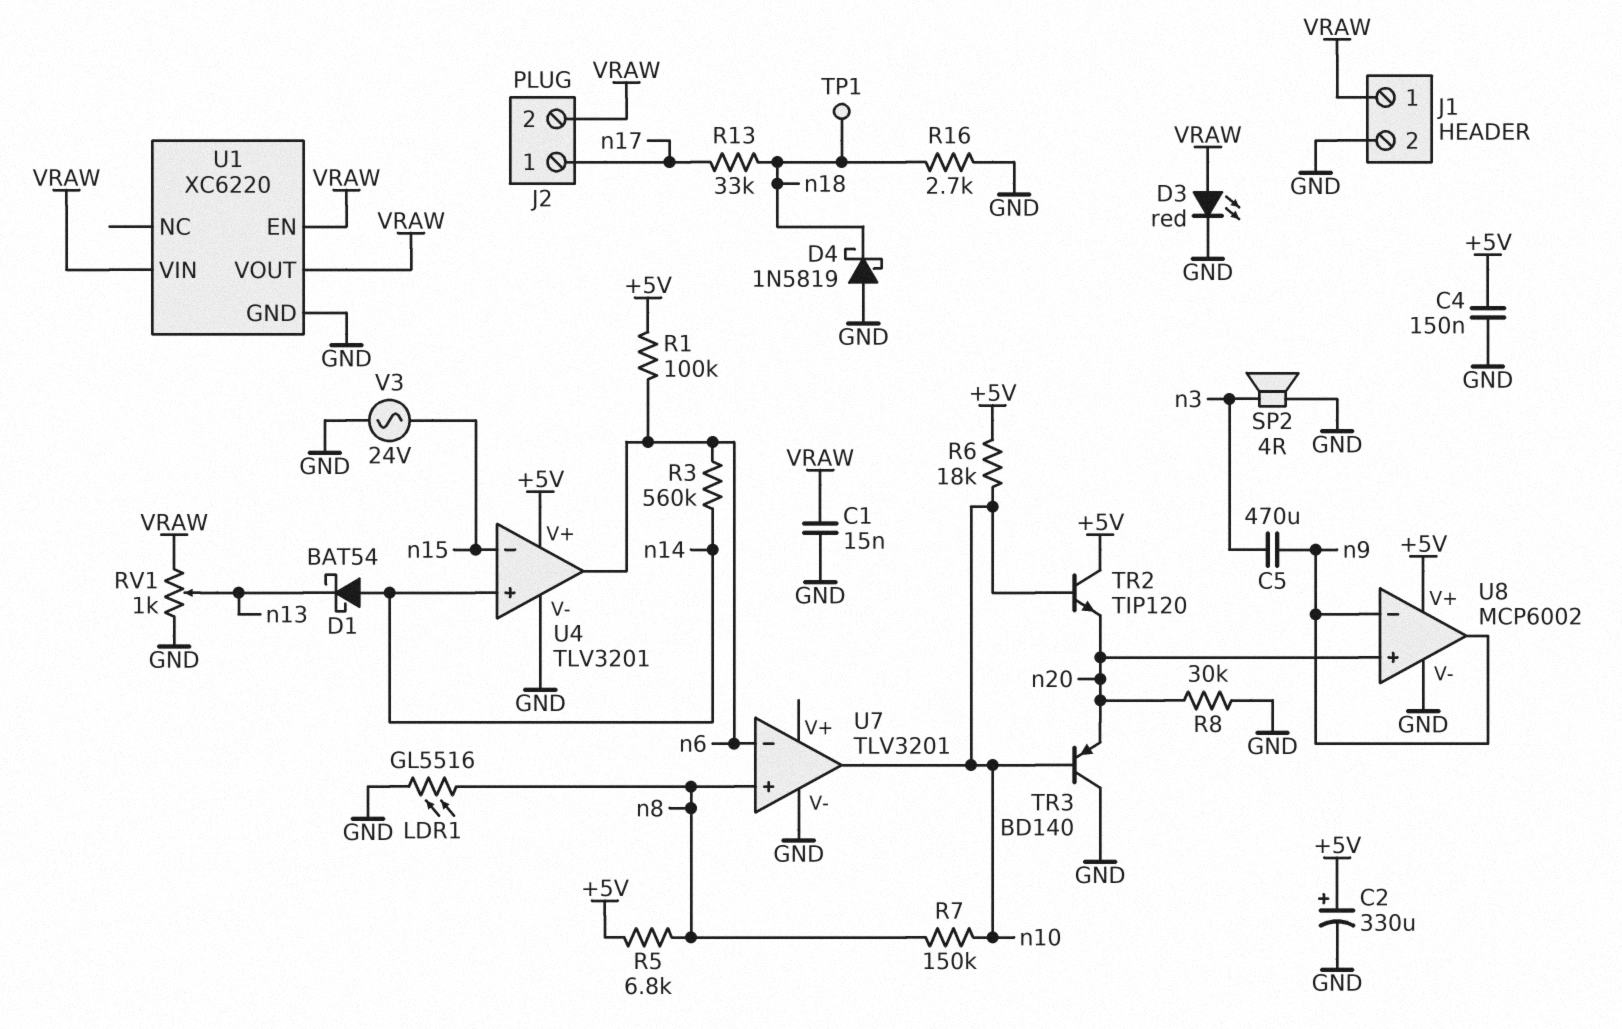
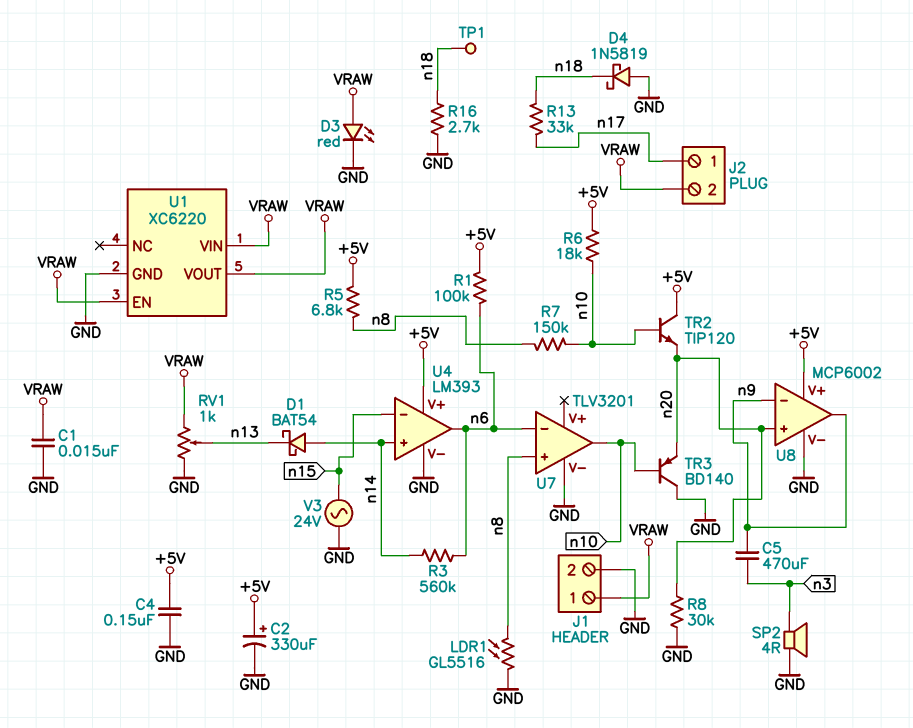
U4: TLV3201 -> LM393

